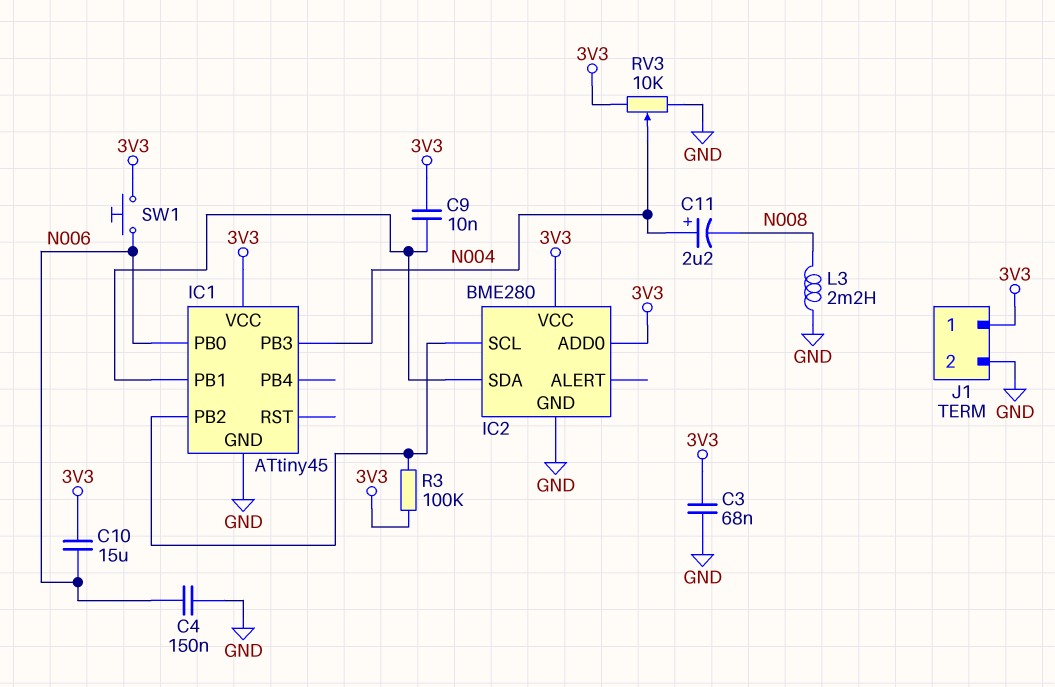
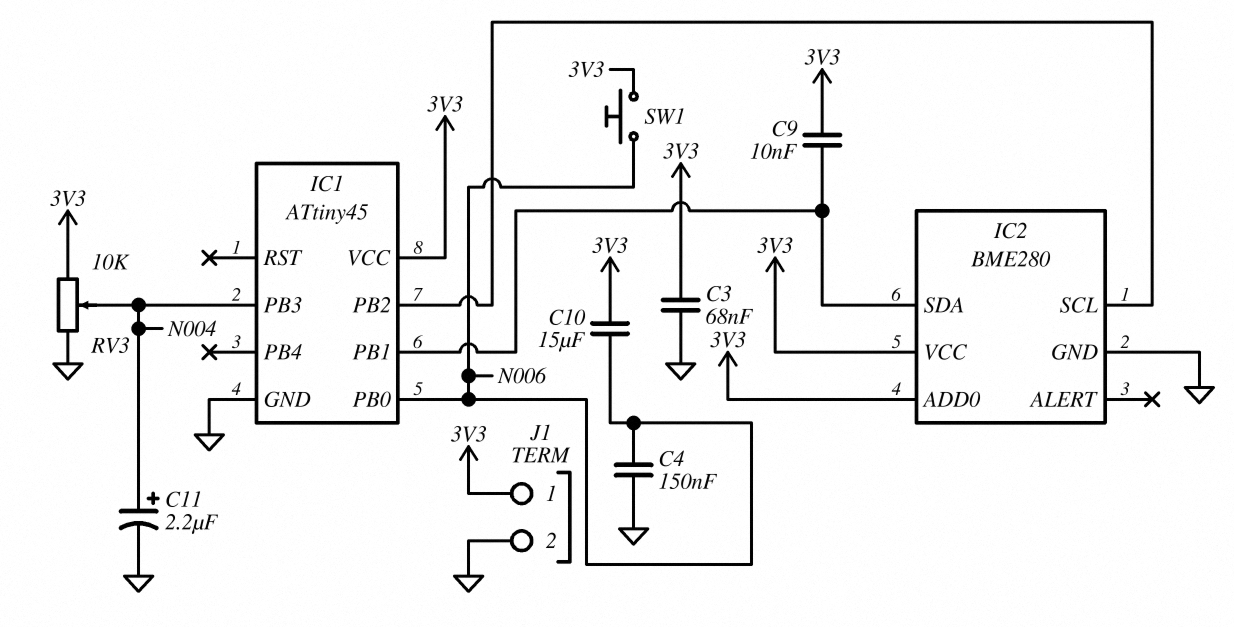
C11: 2.2uF (plus N004, minus N008) -> 2.2uF (plus N004, minus GND)
L3: 2.2mH (GND, N008) -> none
R3: 100k (3V3, IC1/PB2) -> none

